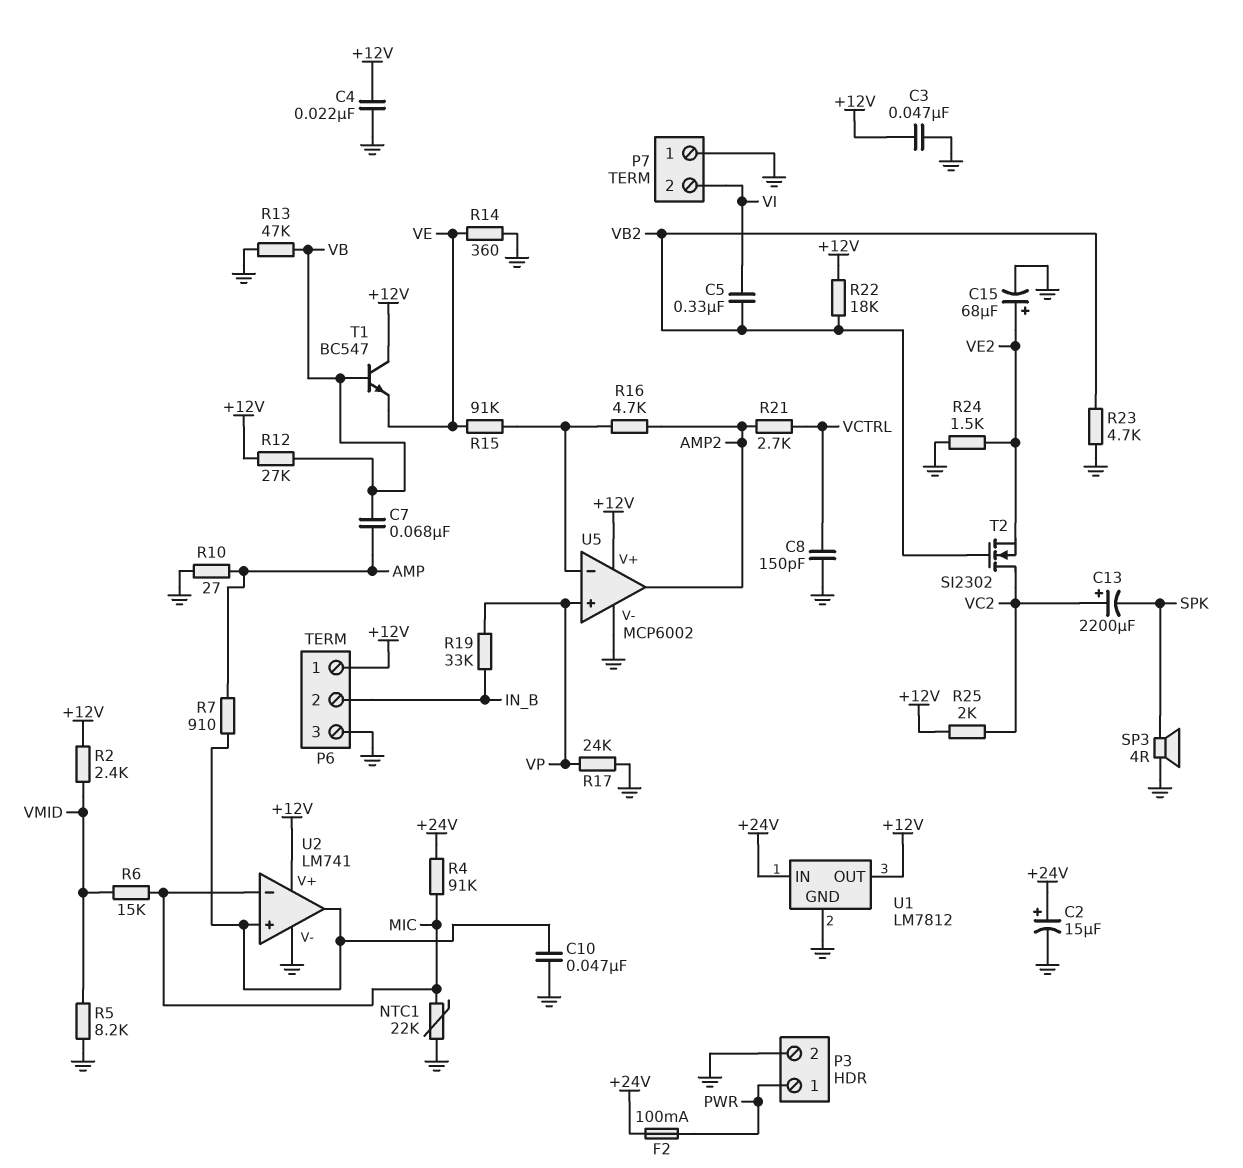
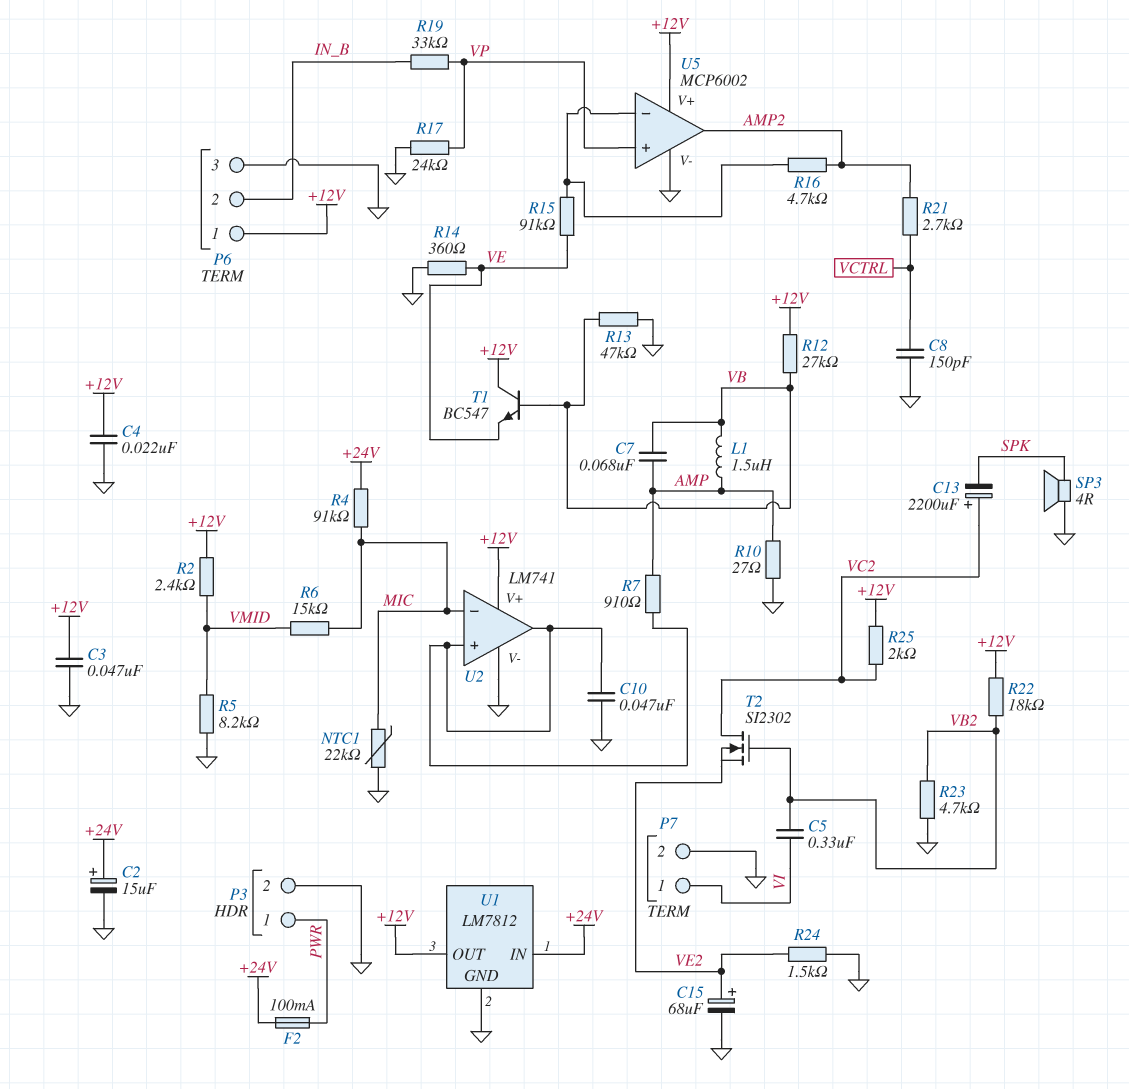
L1: none -> 1.5uH (AMP, VB)
P7 pin 1: GND -> VI
P7 pin 2: VI -> GND

